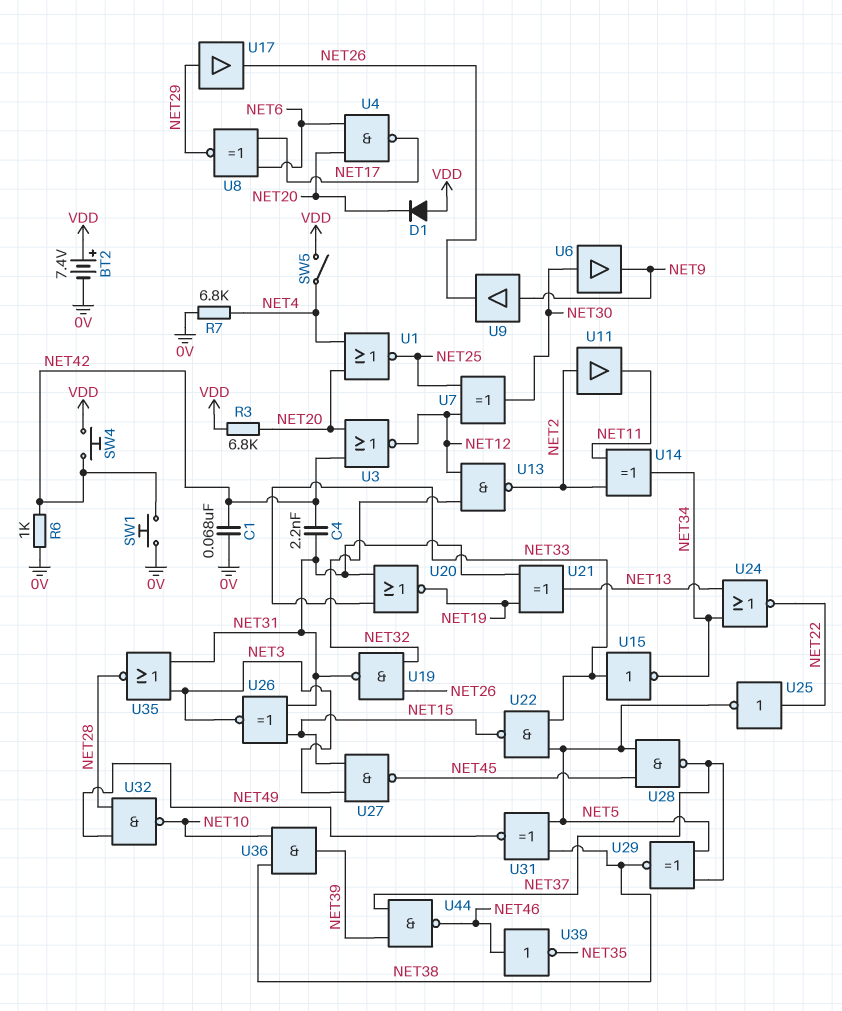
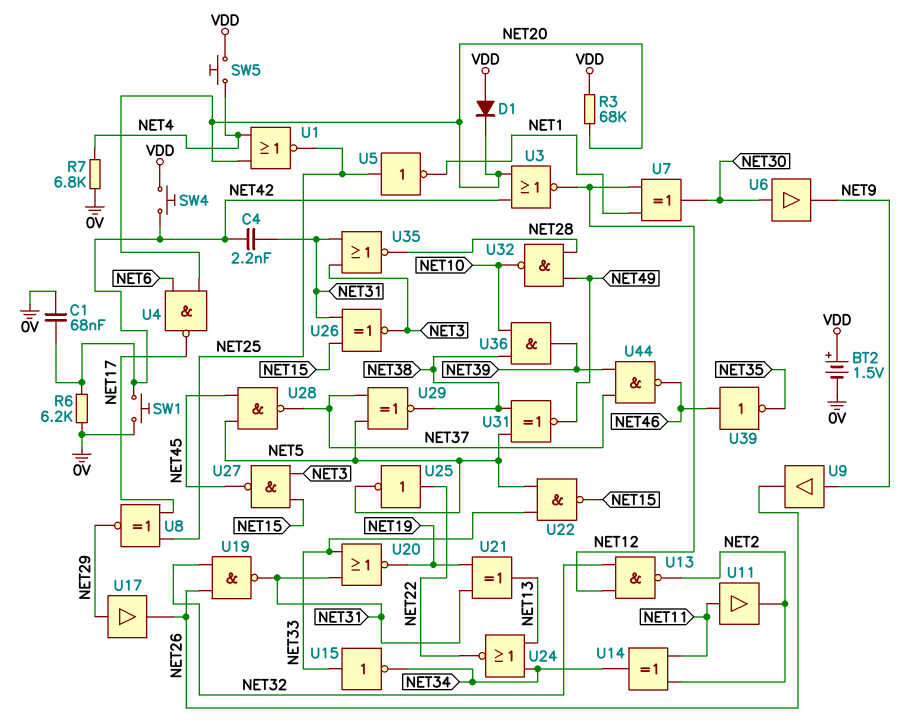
BT2: 7.4V (plus VDD, minus 0V) -> 1.5V (plus VDD, minus 0V)
R3: 6.8k (NET20, VDD) -> 68k (NET20, VDD)
R6: 1k (0V, NET42) -> 6.2k (0V, NET42)
SW5: switch (NET4, VDD) -> button (NET4, VDD)
U5: none -> NOT (in NET25, out NET1)
U7: XOR (in NET12, in NET25, out NET30) -> XOR (in NET1, in NET12, out NET30)
U8: XNOR (in NET6, in NET17, out NET29) -> XNOR (in NET17, in NET25, out NET29)
U11: buffer (in NET2, out NET11) -> buffer (in NET11, out NET2)

